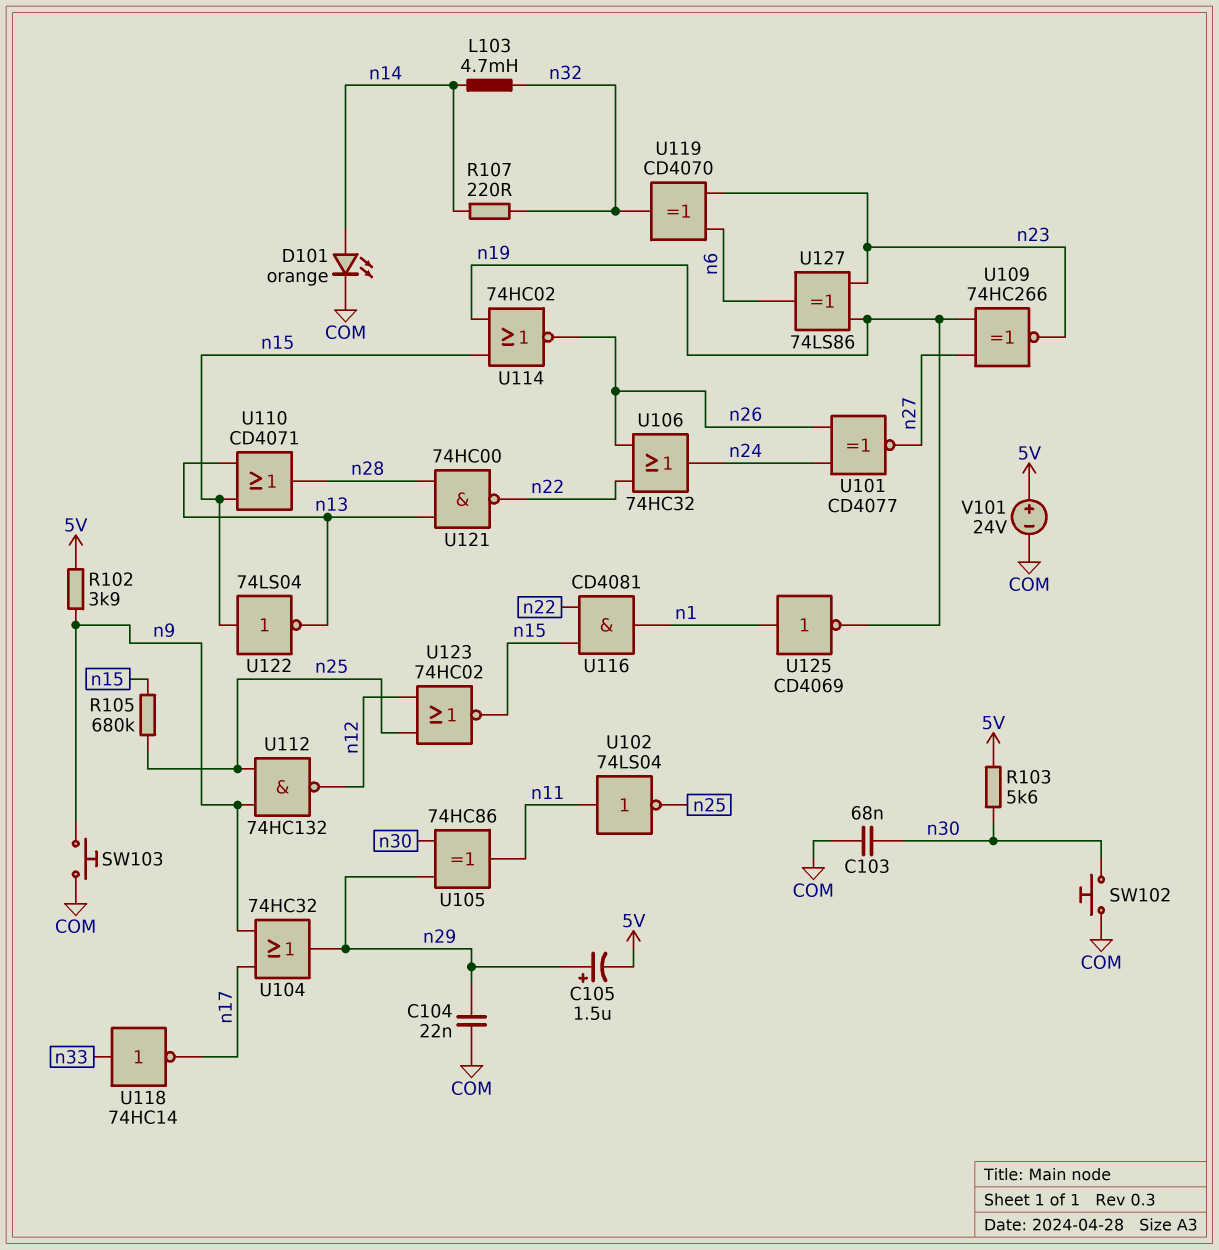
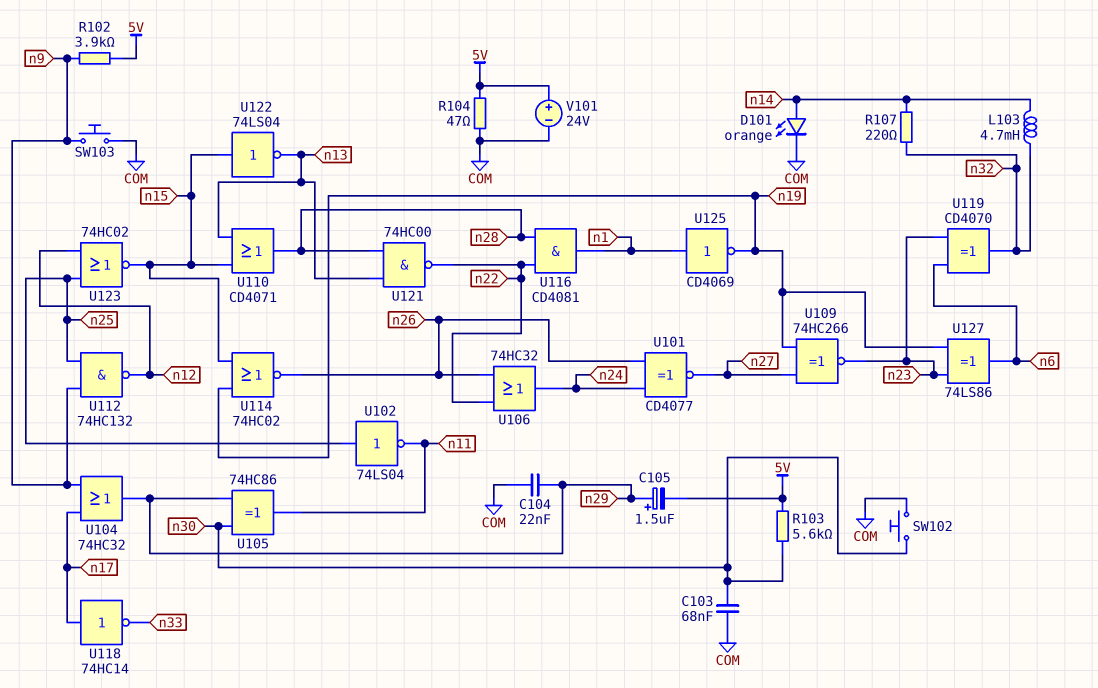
R104: none -> 47 (5V, COM)
R105: 680k (n15, n25) -> none
U102: NOT 74LS04 (in n11, out n25) -> NOT 74LS04 (in n25, out n11)
U116: AND CD4081 (in n15, in n22, out n1) -> AND CD4081 (in n22, in n28, out n1)
U118: NOT 74HC14 (in n33, out n17) -> NOT 74HC14 (in n17, out n33)

